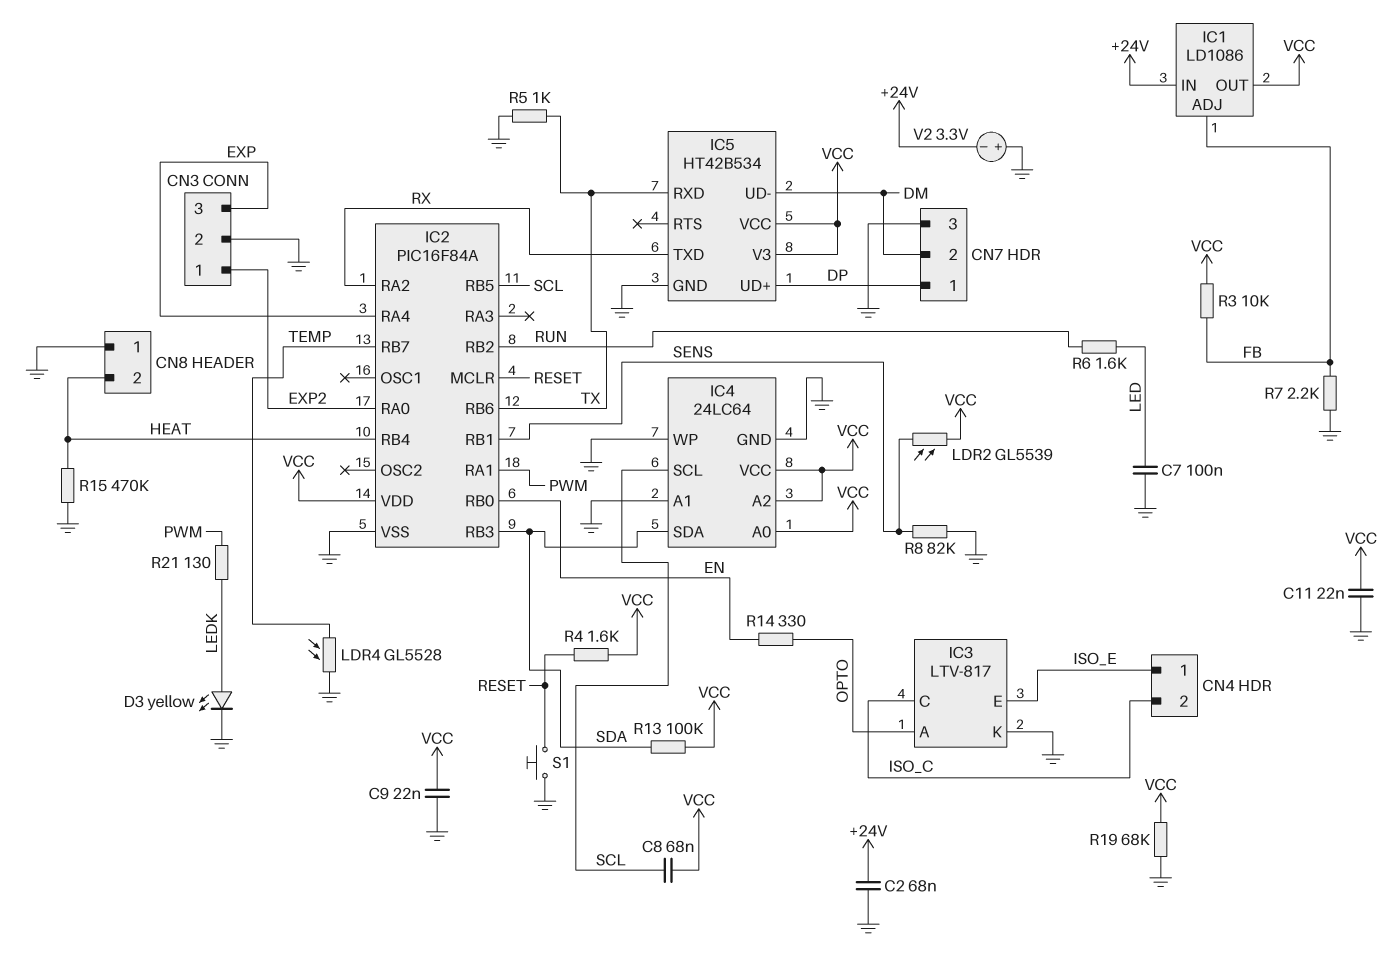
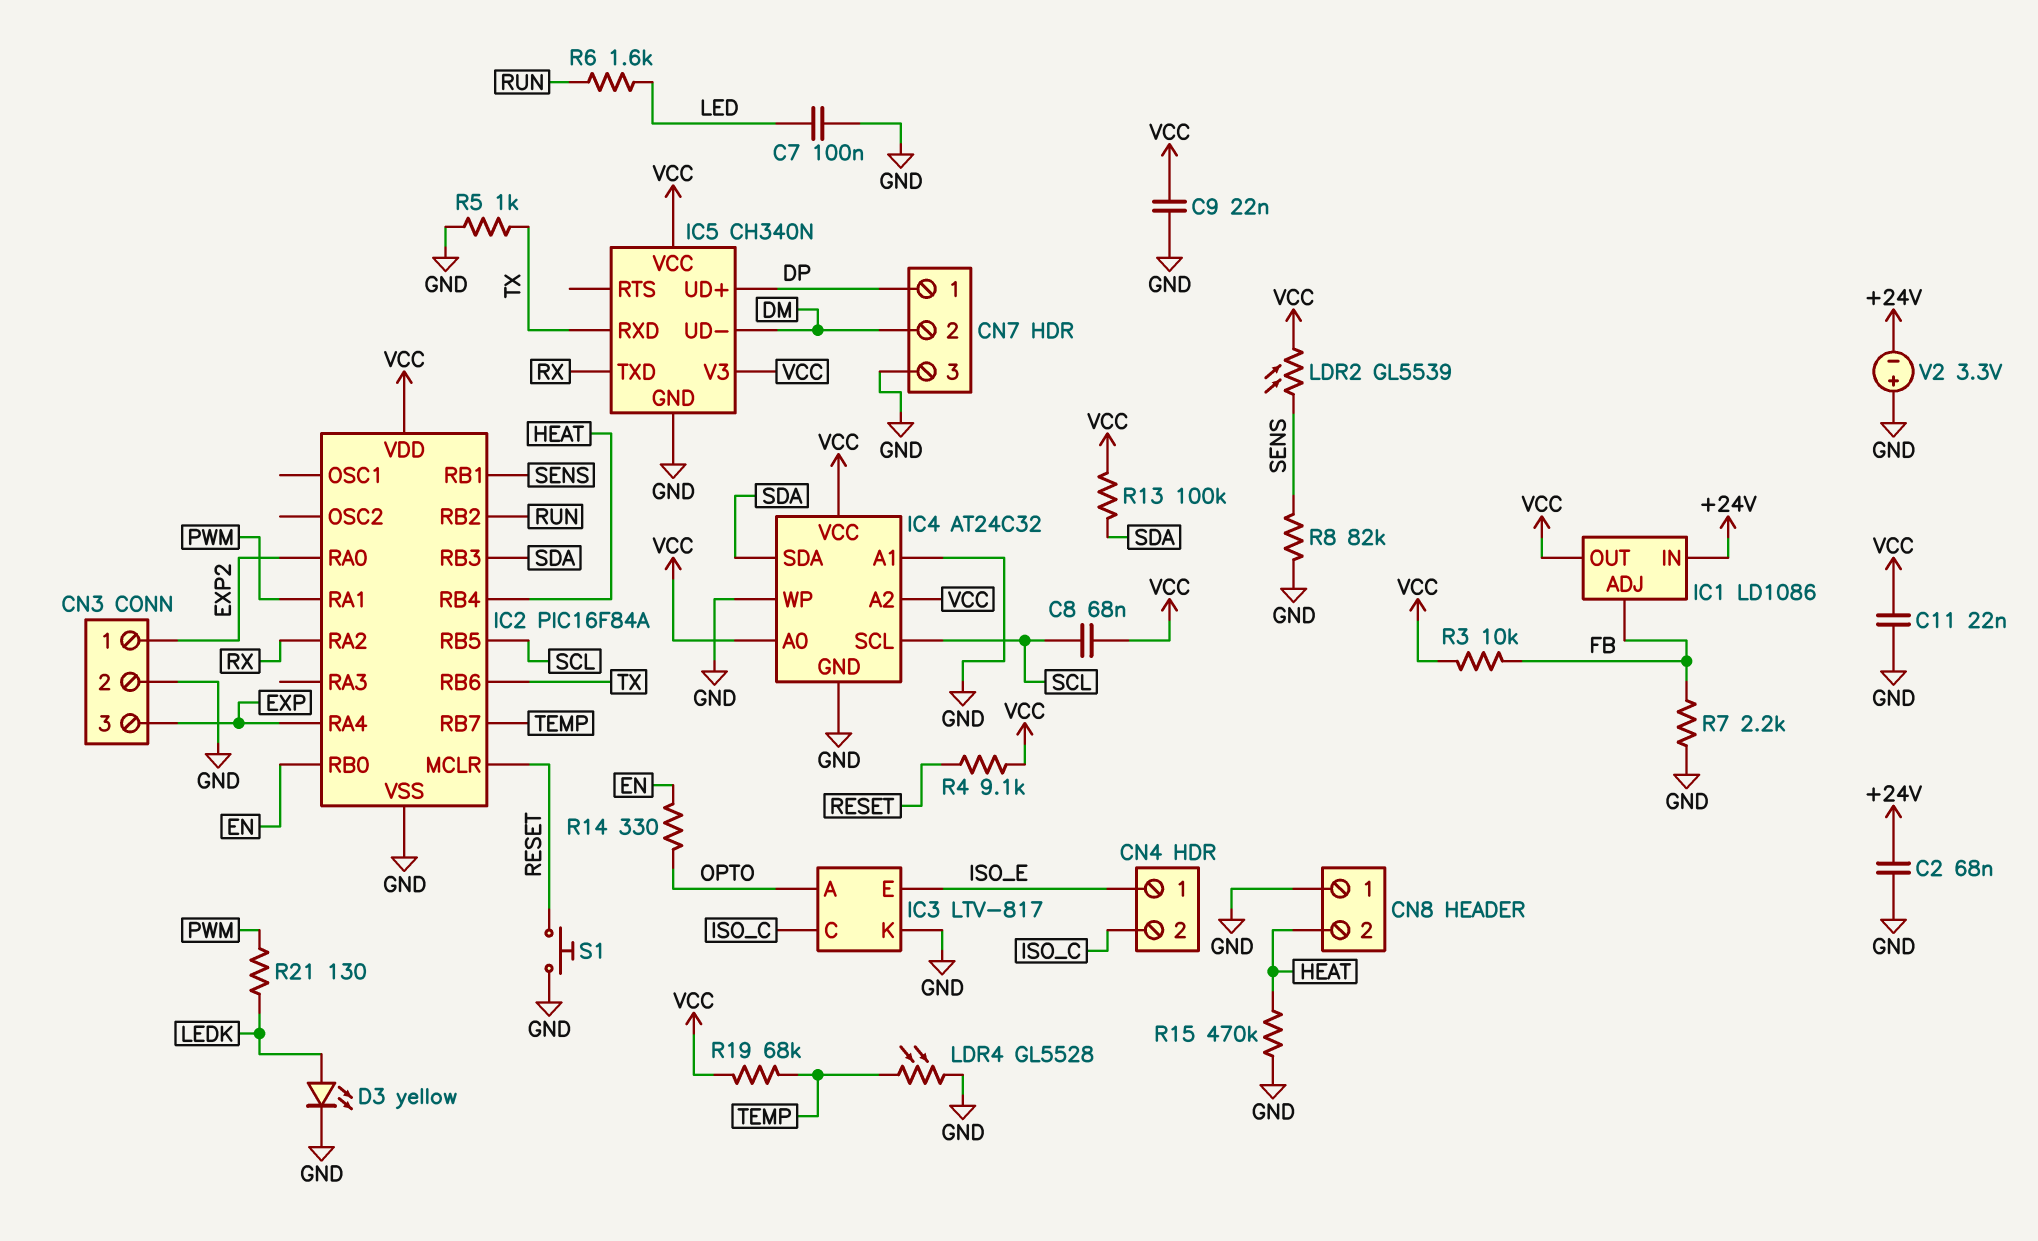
IC4: 24LC64 -> AT24C32
IC5: HT42B534 -> CH340N
R4: 1.6k (RESET, VCC) -> 9.1k (RESET, VCC)
R19: 68k (GND, VCC) -> 68k (TEMP, VCC)

